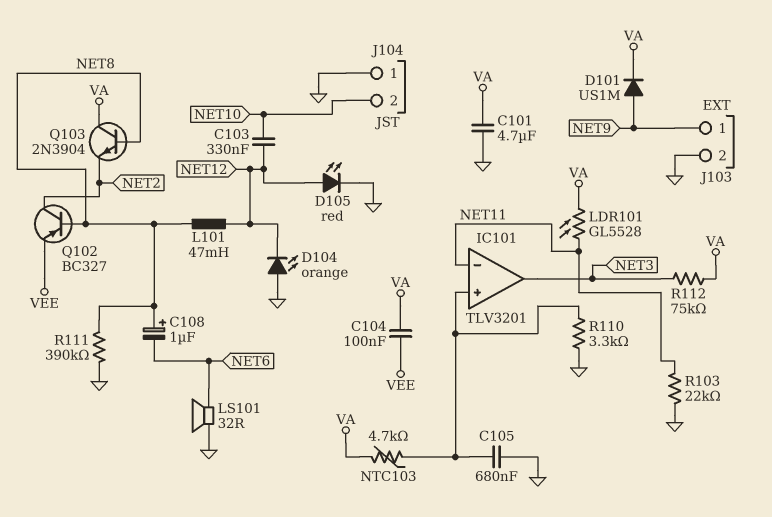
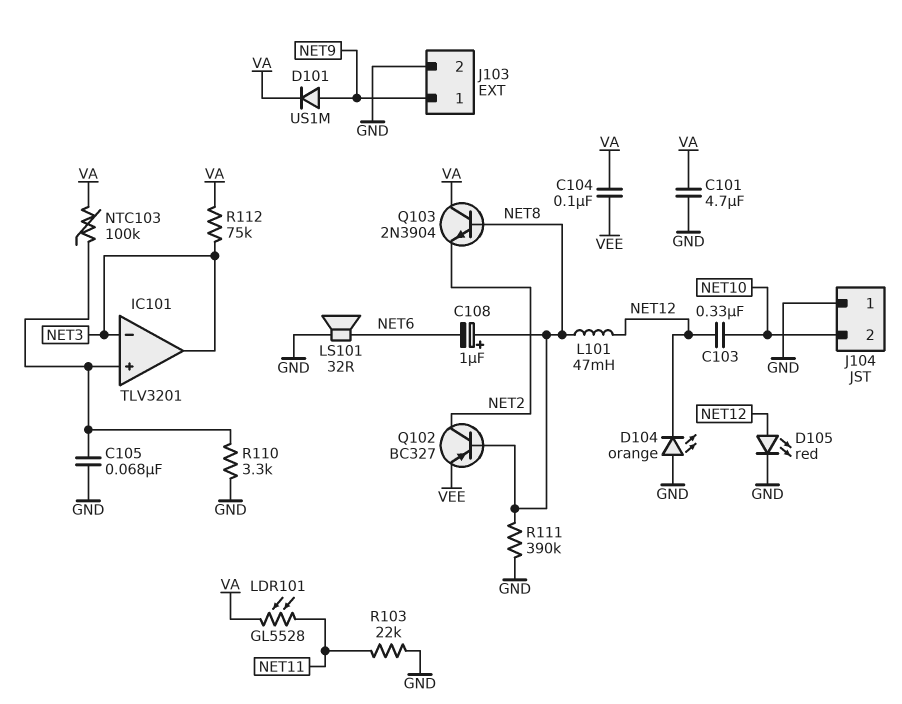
C105: 680nF (GND, IC101/in+) -> 68nF (GND, IC101/in+)
IC101 pin in-: NET11 -> NET3
NTC103: 4.7k (IC101/in+, VA) -> 100k (IC101/in+, VA)

